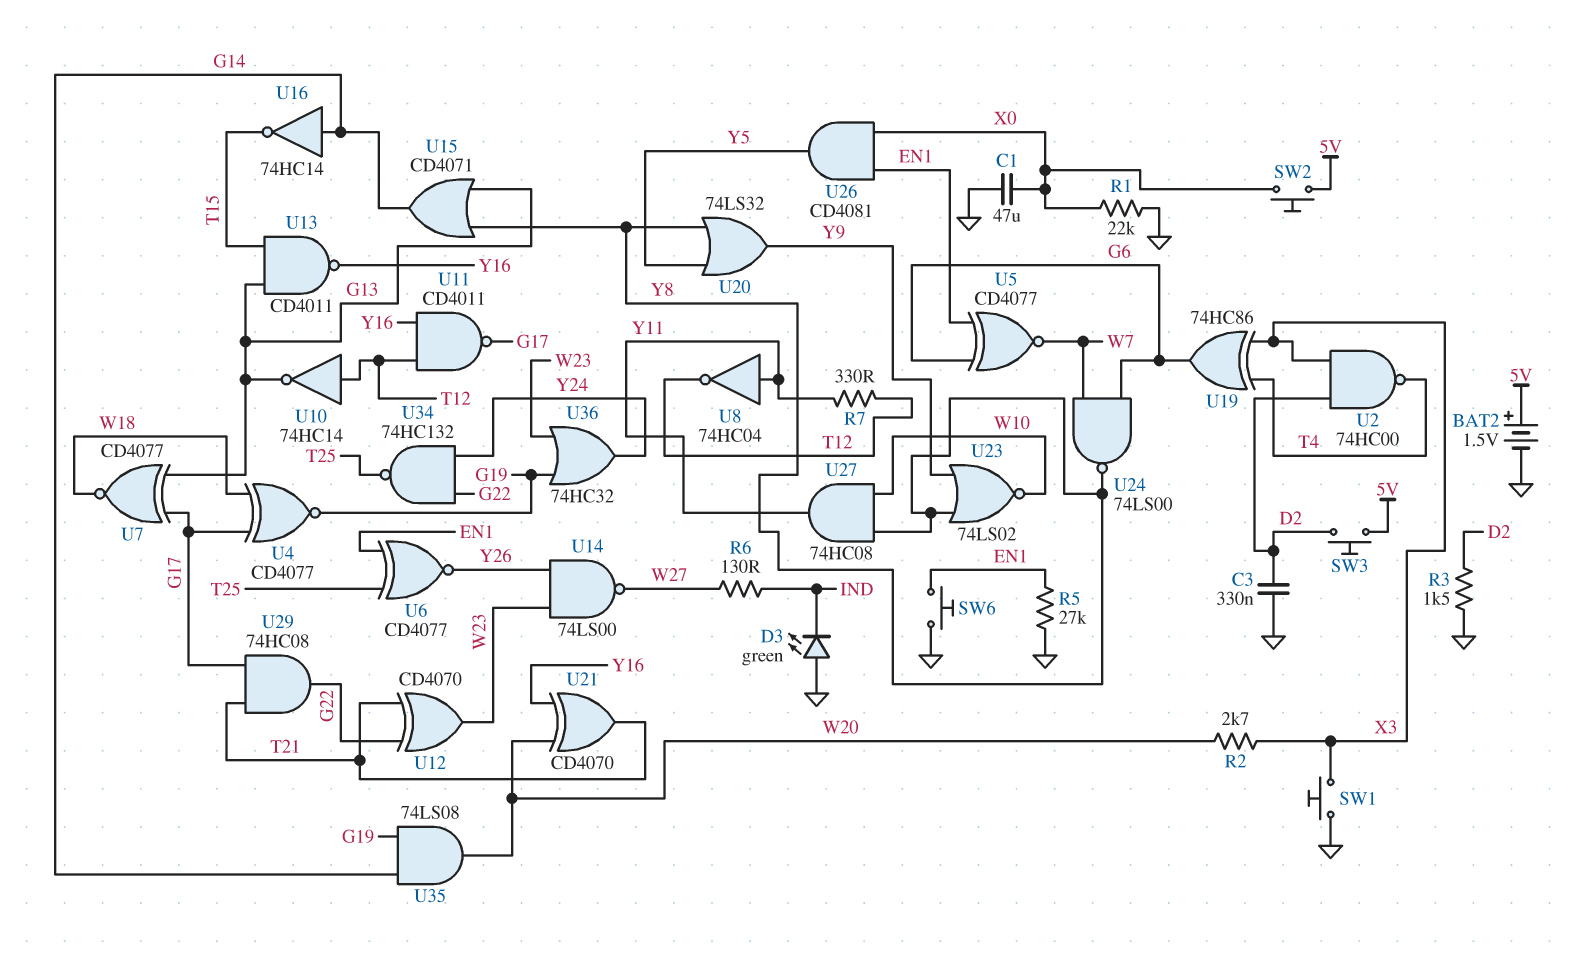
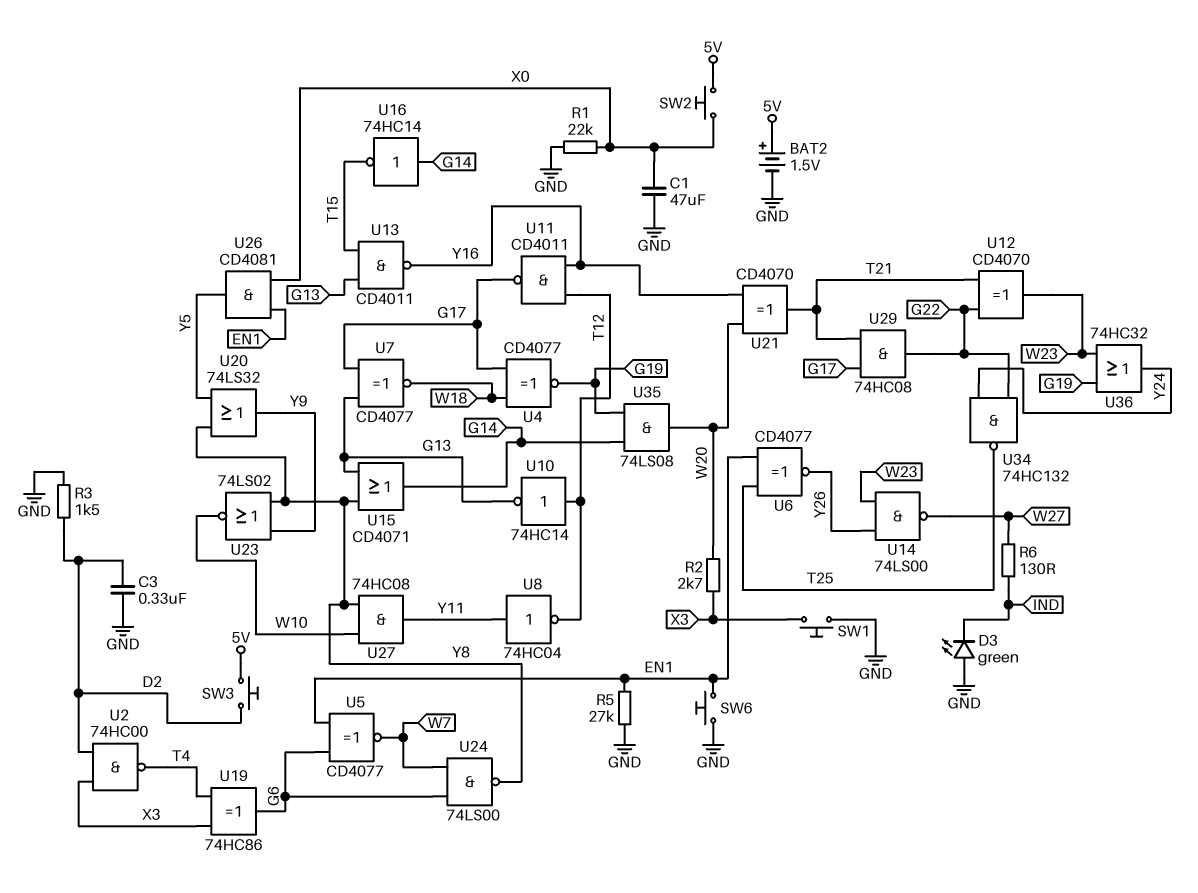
R7: 330 (T12, Y11) -> none

